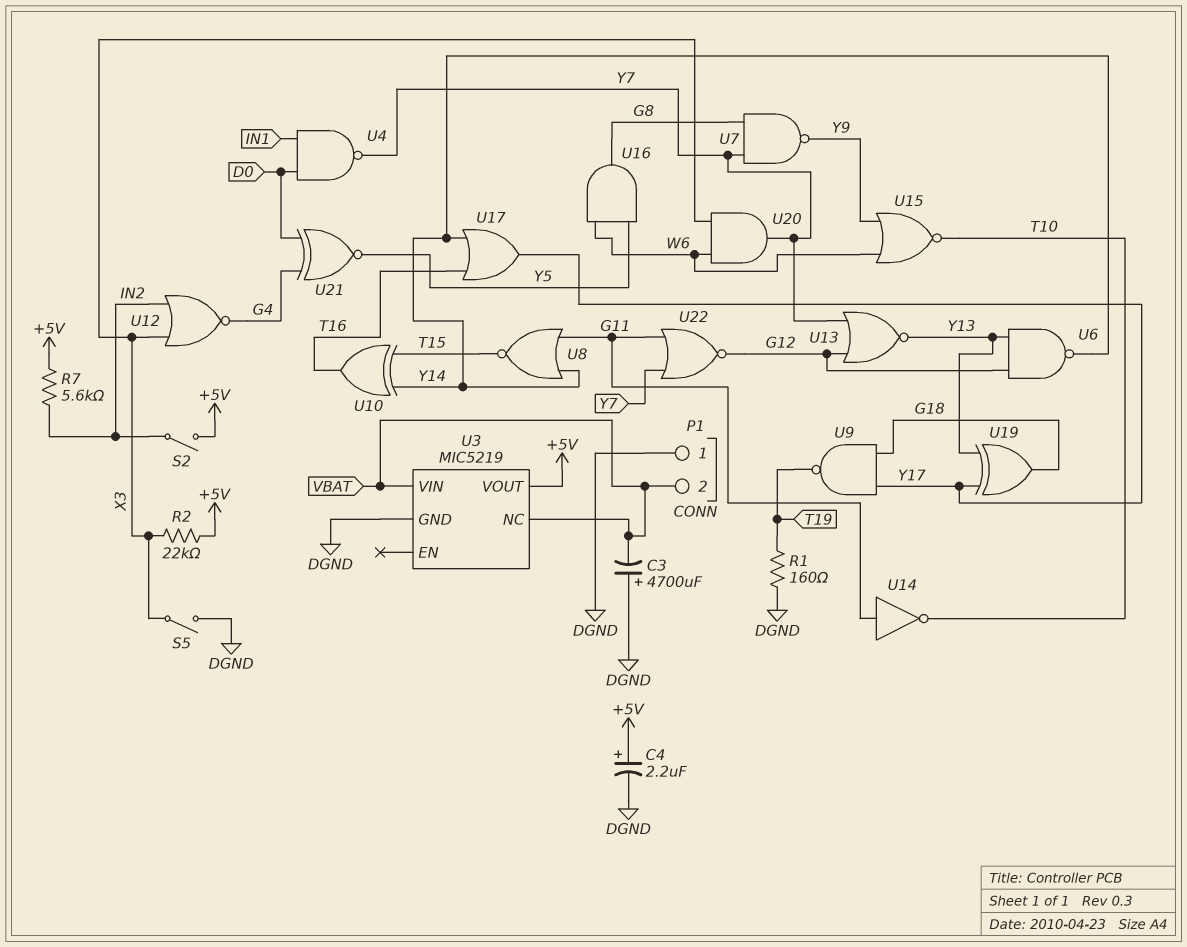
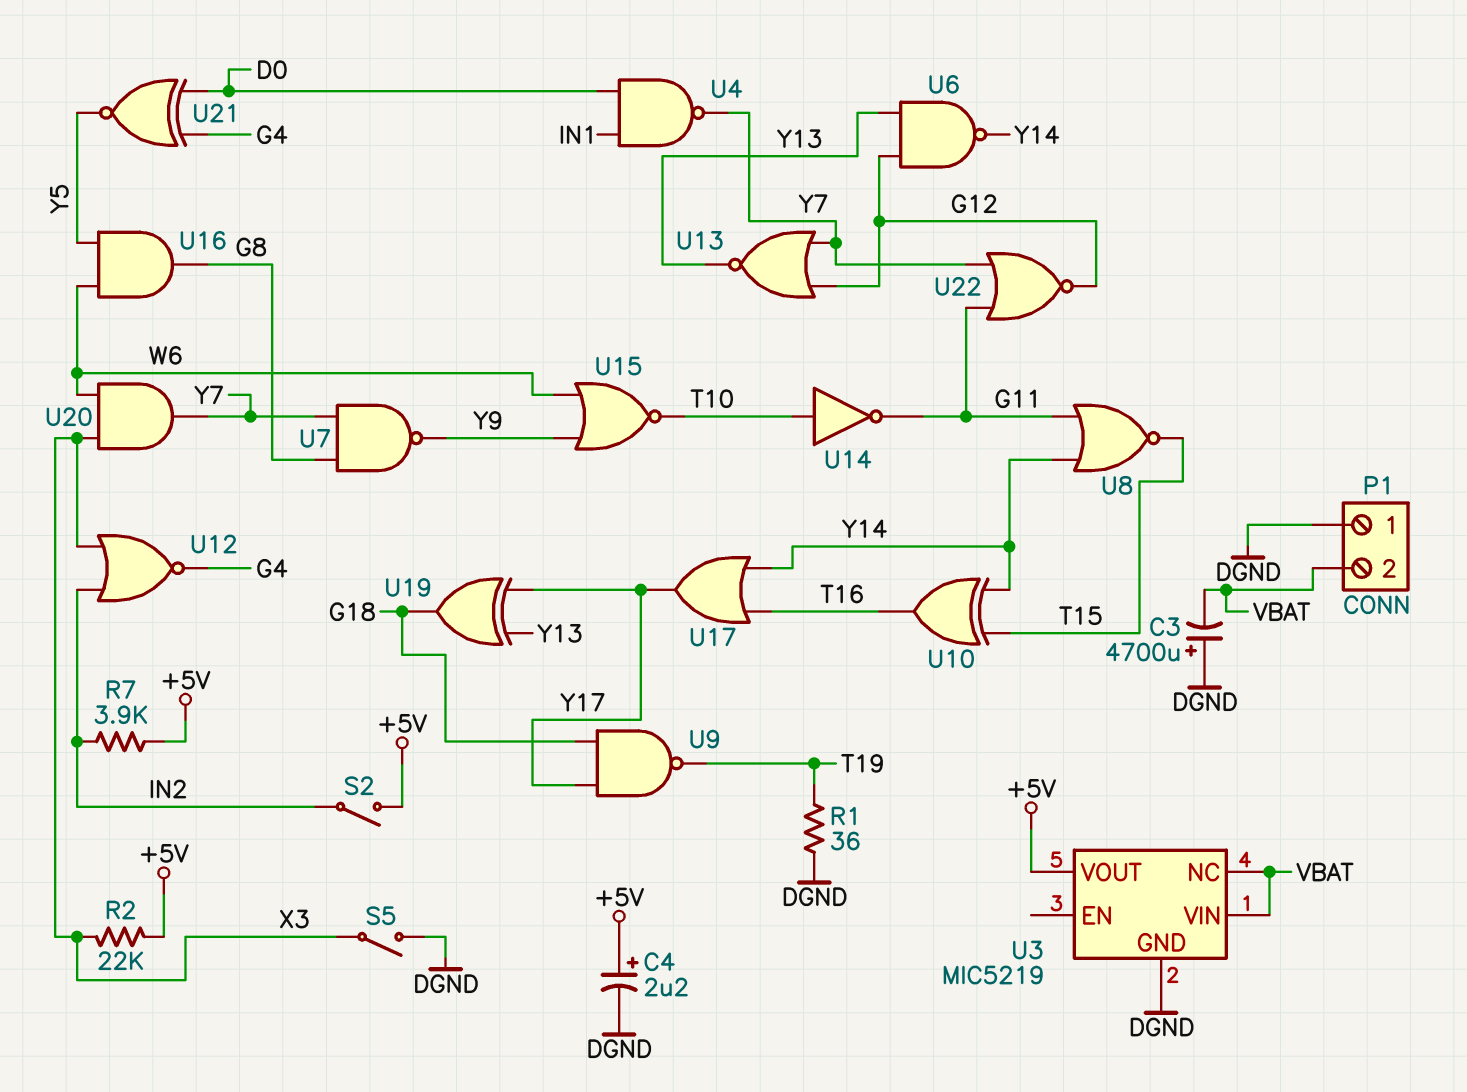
R1: 160 (DGND, T19) -> 36 (DGND, T19)
R7: 5.6k (+5V, IN2) -> 3.9k (+5V, IN2)
U14: NOT (in G11, out T10) -> NOT (in T10, out G11)

